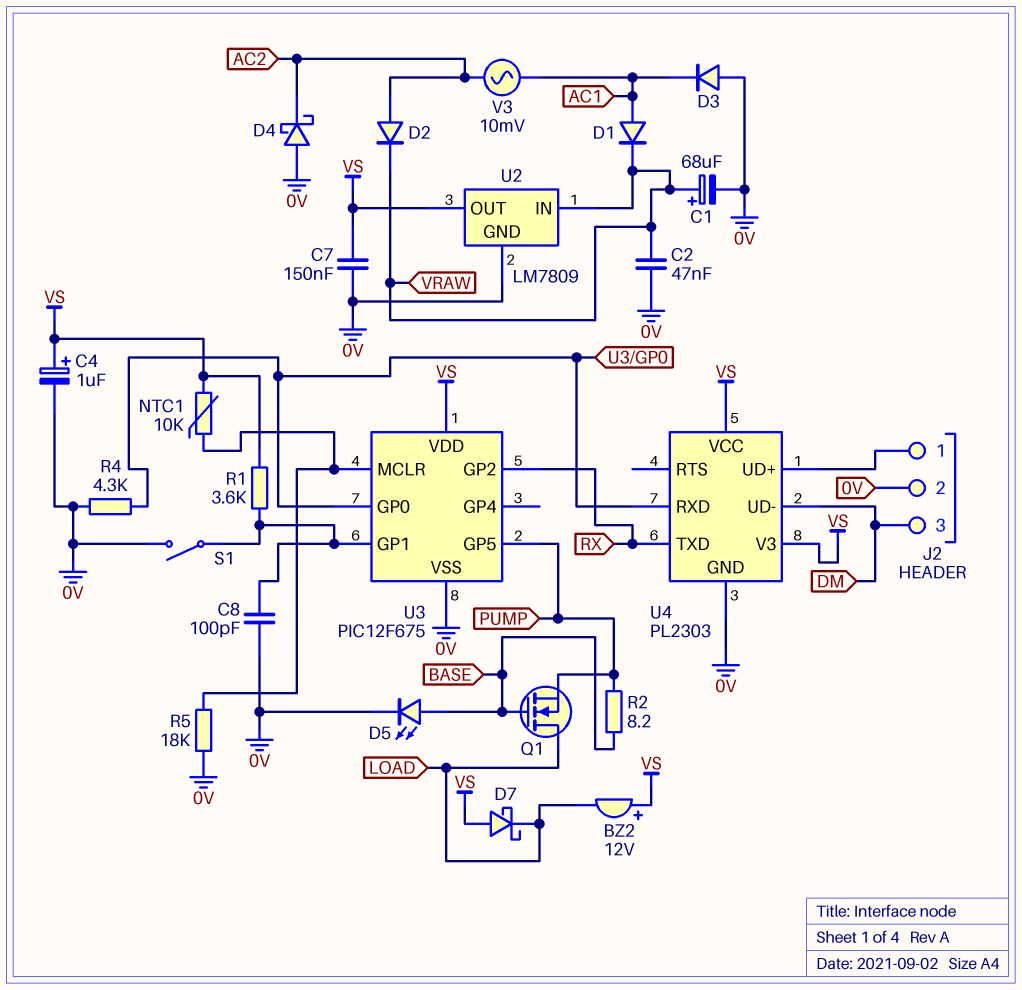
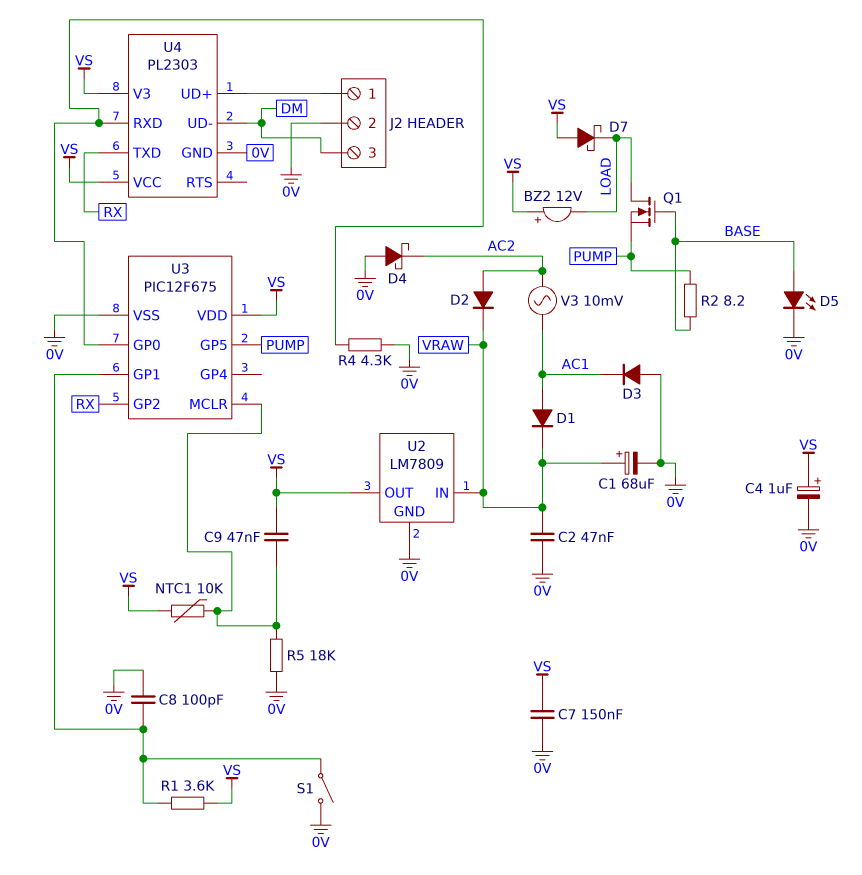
C9: none -> 47nF (U3/MCLR, VS)

